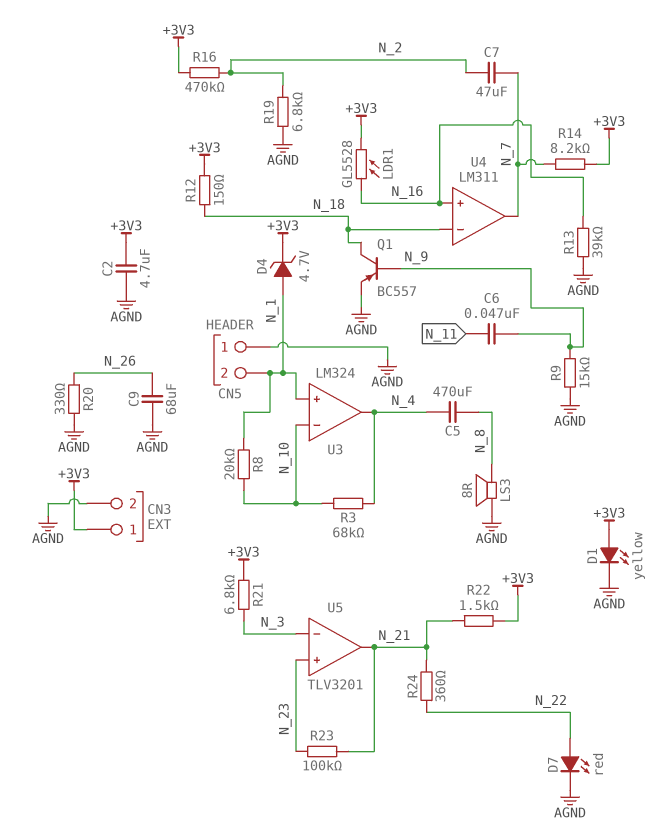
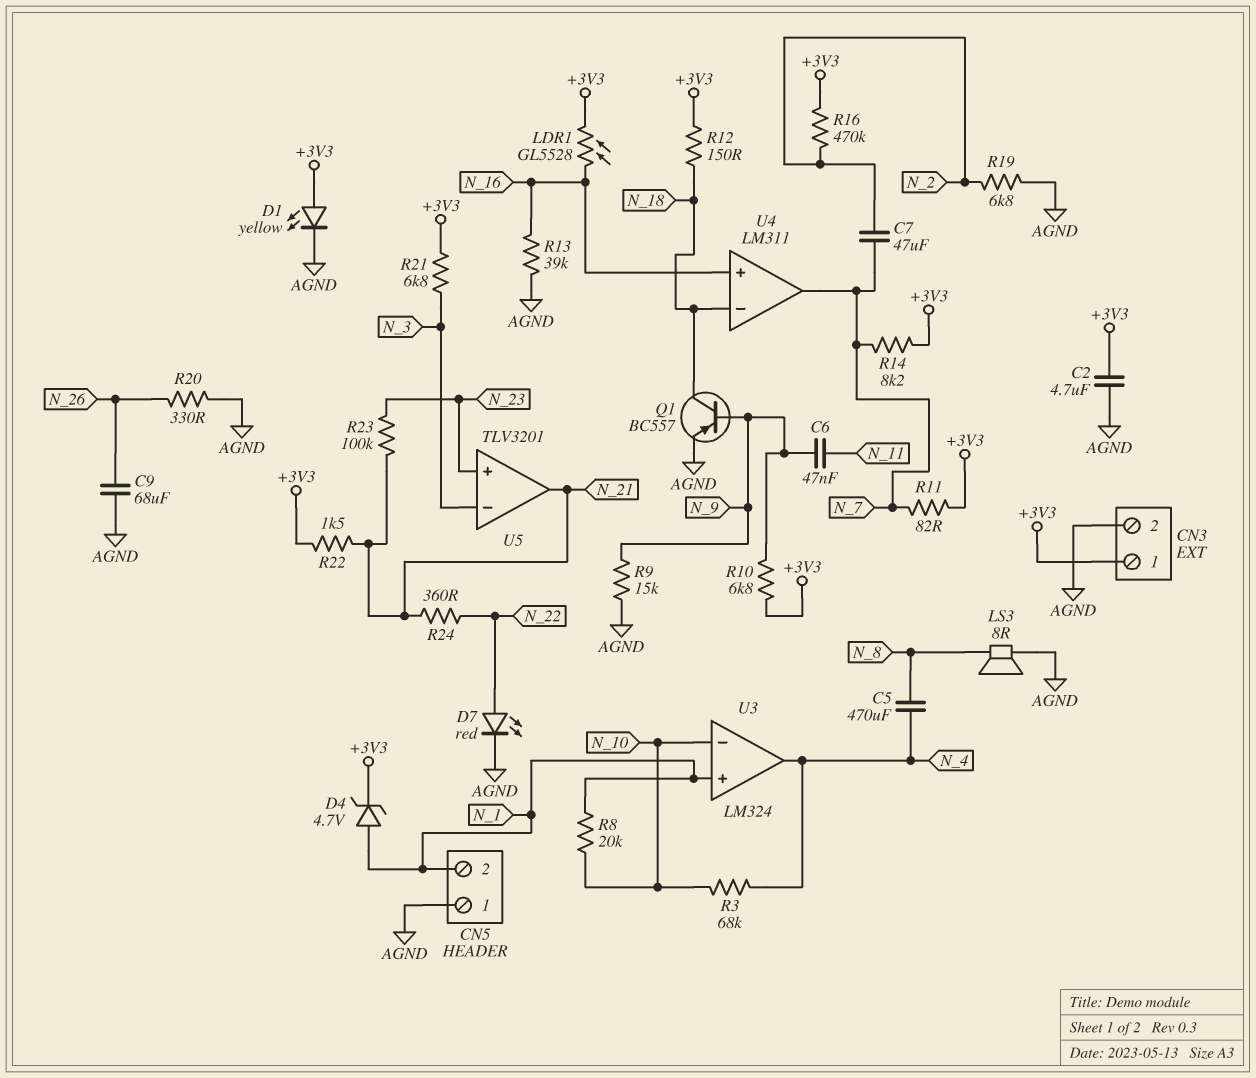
R10: none -> 6.8k (+3V3, N_9)
R11: none -> 82 (+3V3, N_7)

